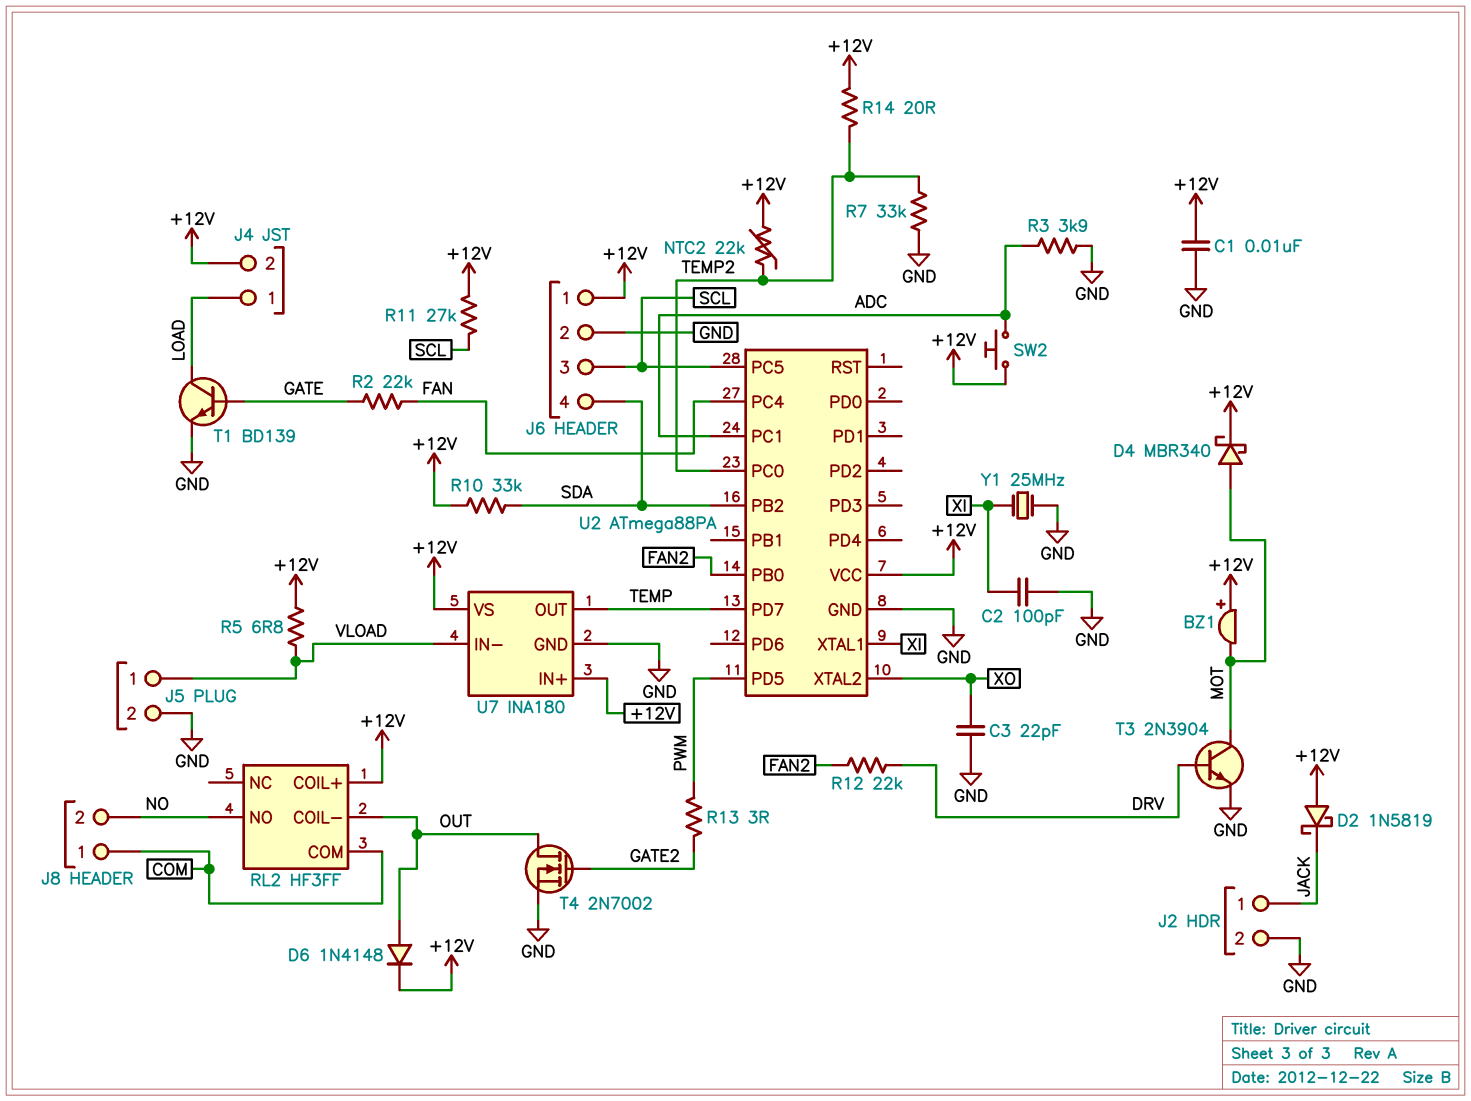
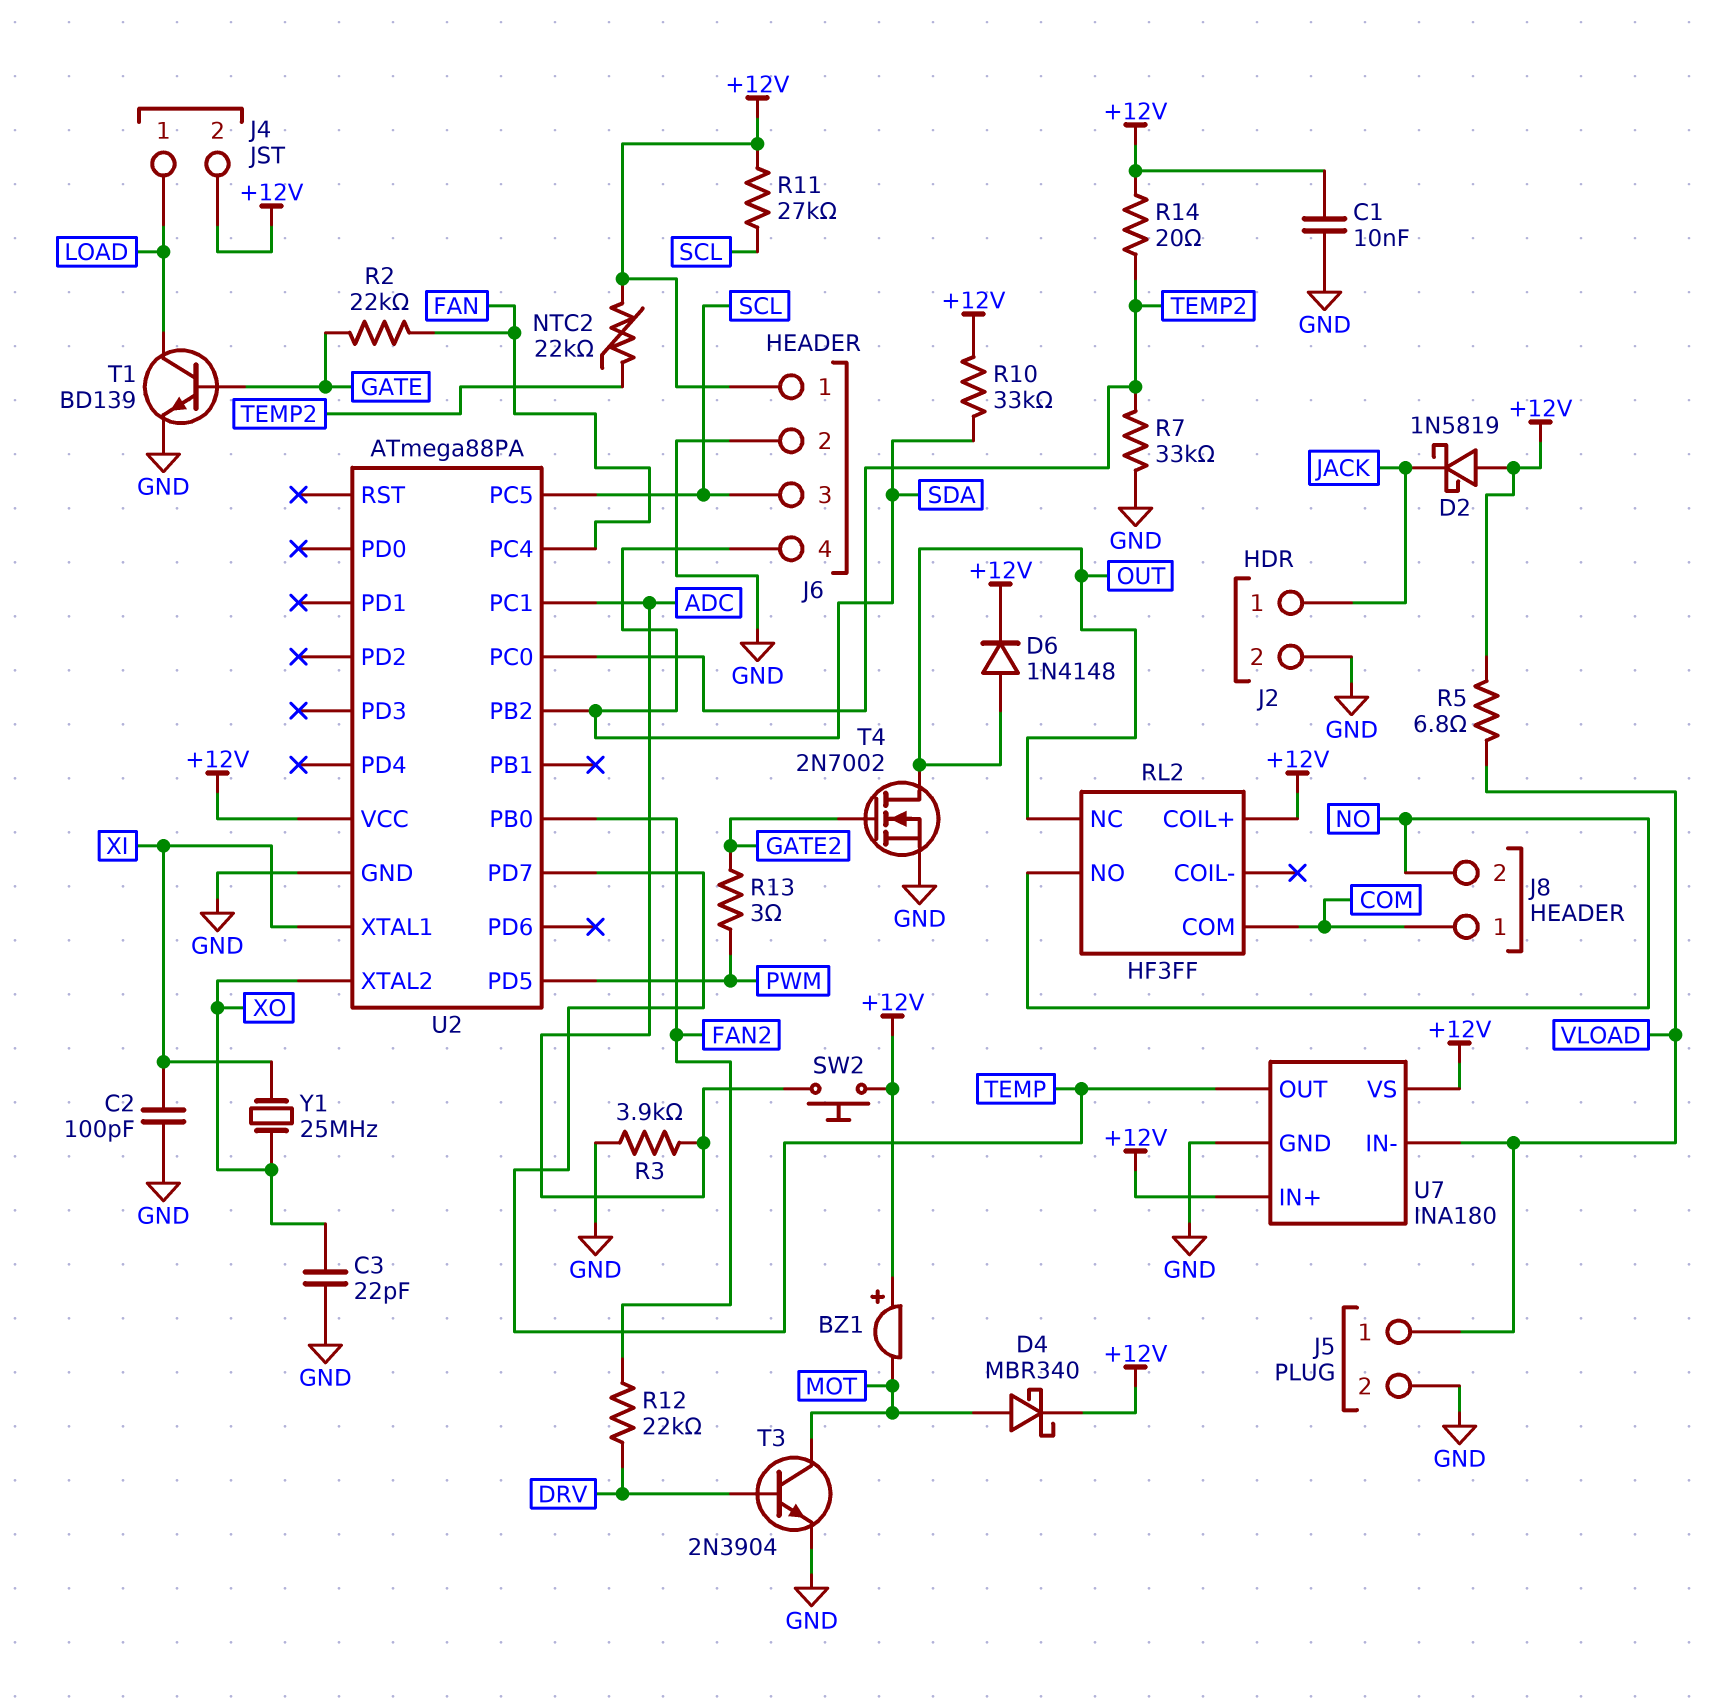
RL2 pin COIL-: OUT -> none
RL2 pin NC: none -> OUT
Y1: 25MHz (GND, XI) -> 25MHz (XI, XO)

